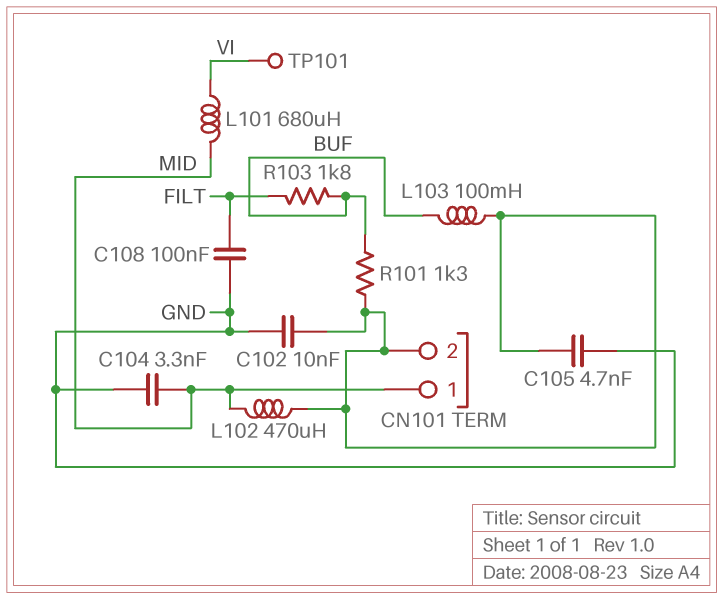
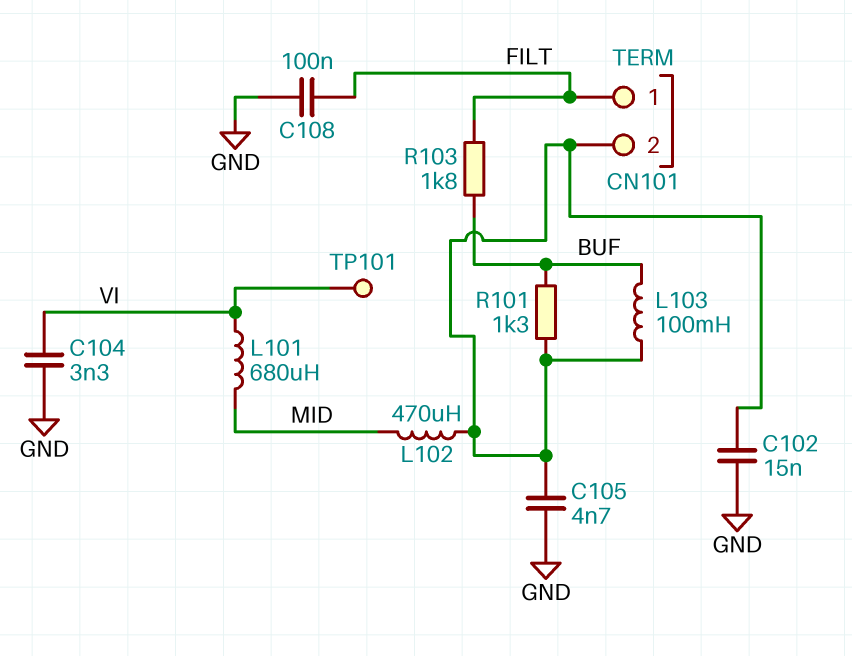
C102: 10nF (CN101/2, GND) -> 15nF (CN101/2, GND)
C104: 3.3nF (GND, MID) -> 3.3nF (GND, VI)
CN101 pin 1: MID -> FILT

